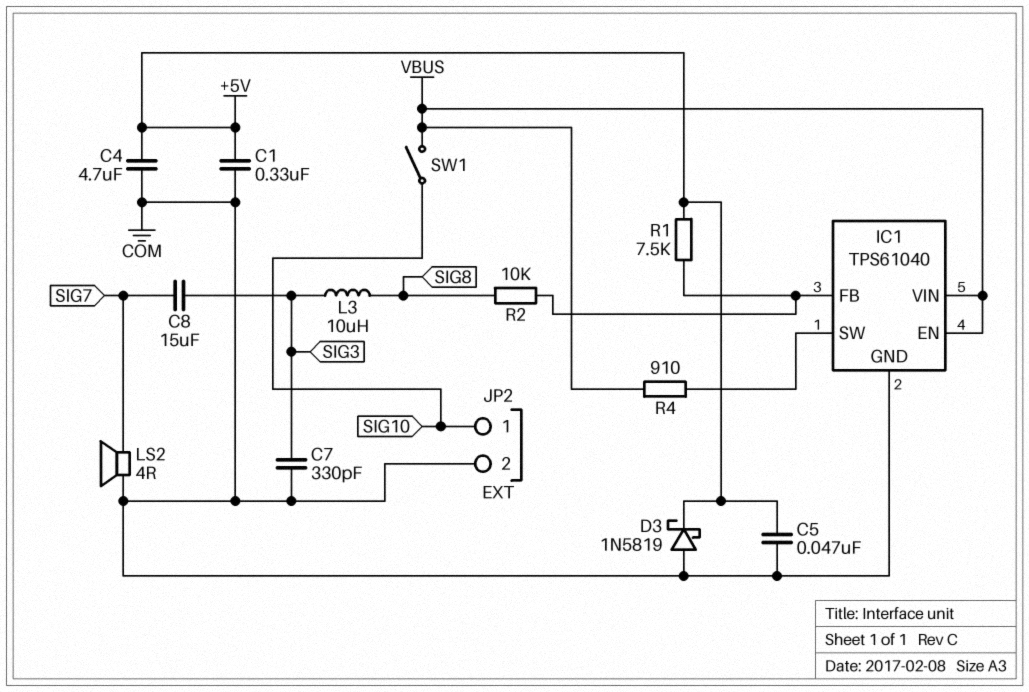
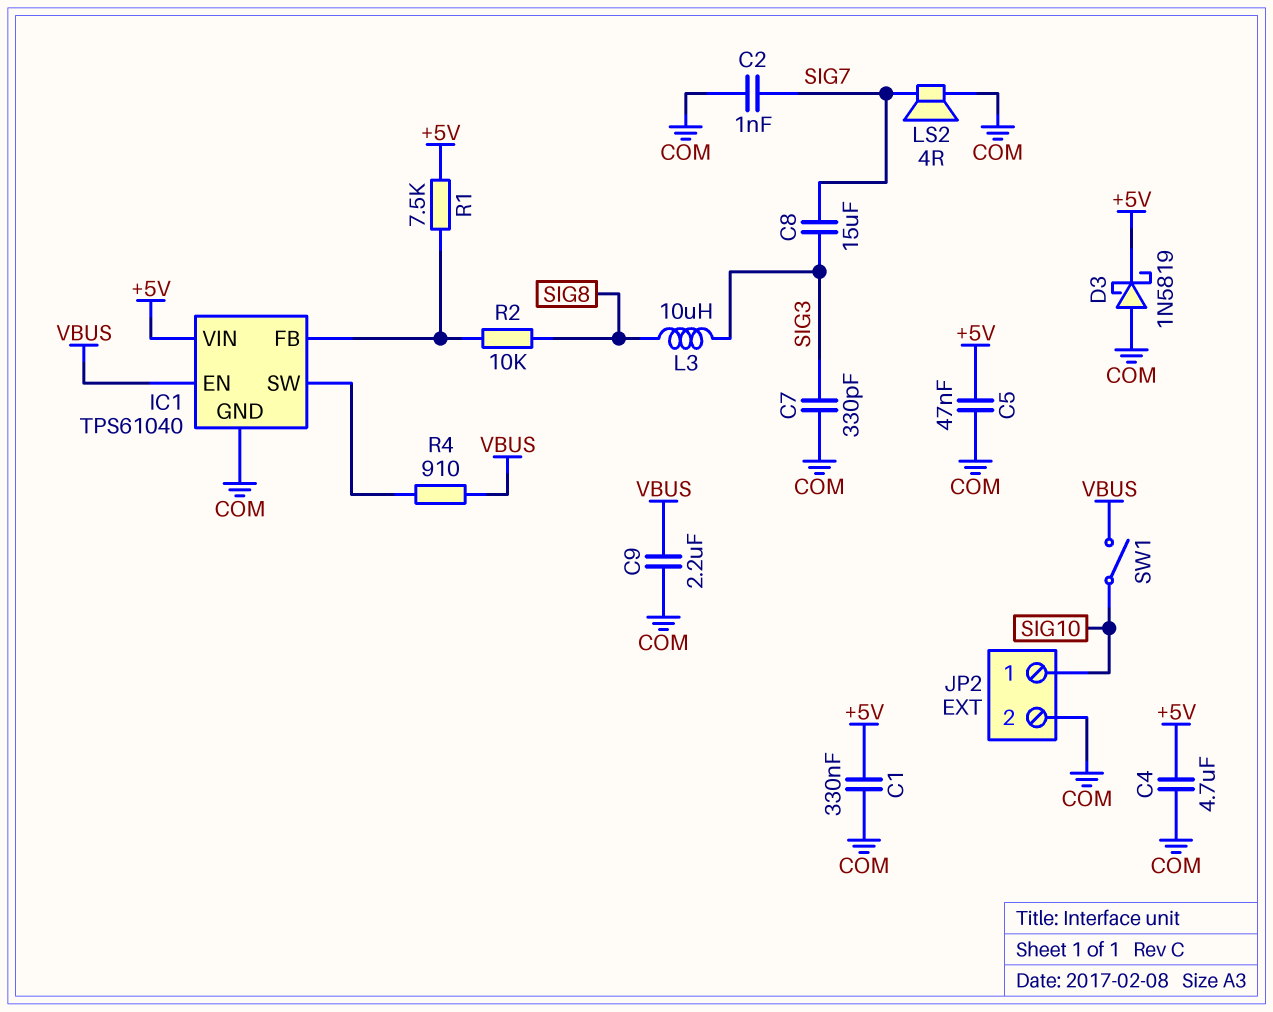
C2: none -> 1nF (COM, SIG7)
C9: none -> 2.2uF (COM, VBUS)
IC1 pin VIN: VBUS -> +5V

